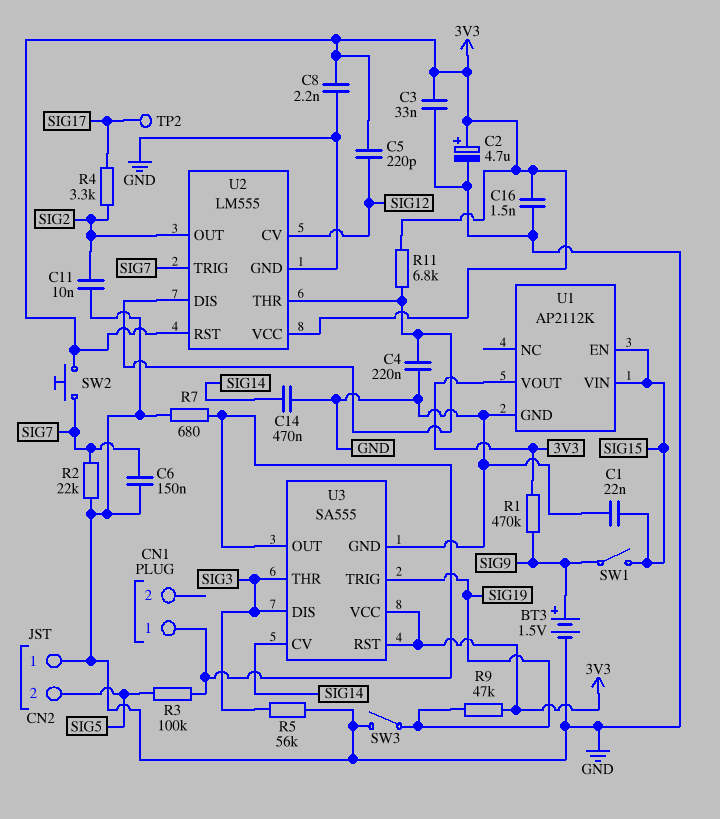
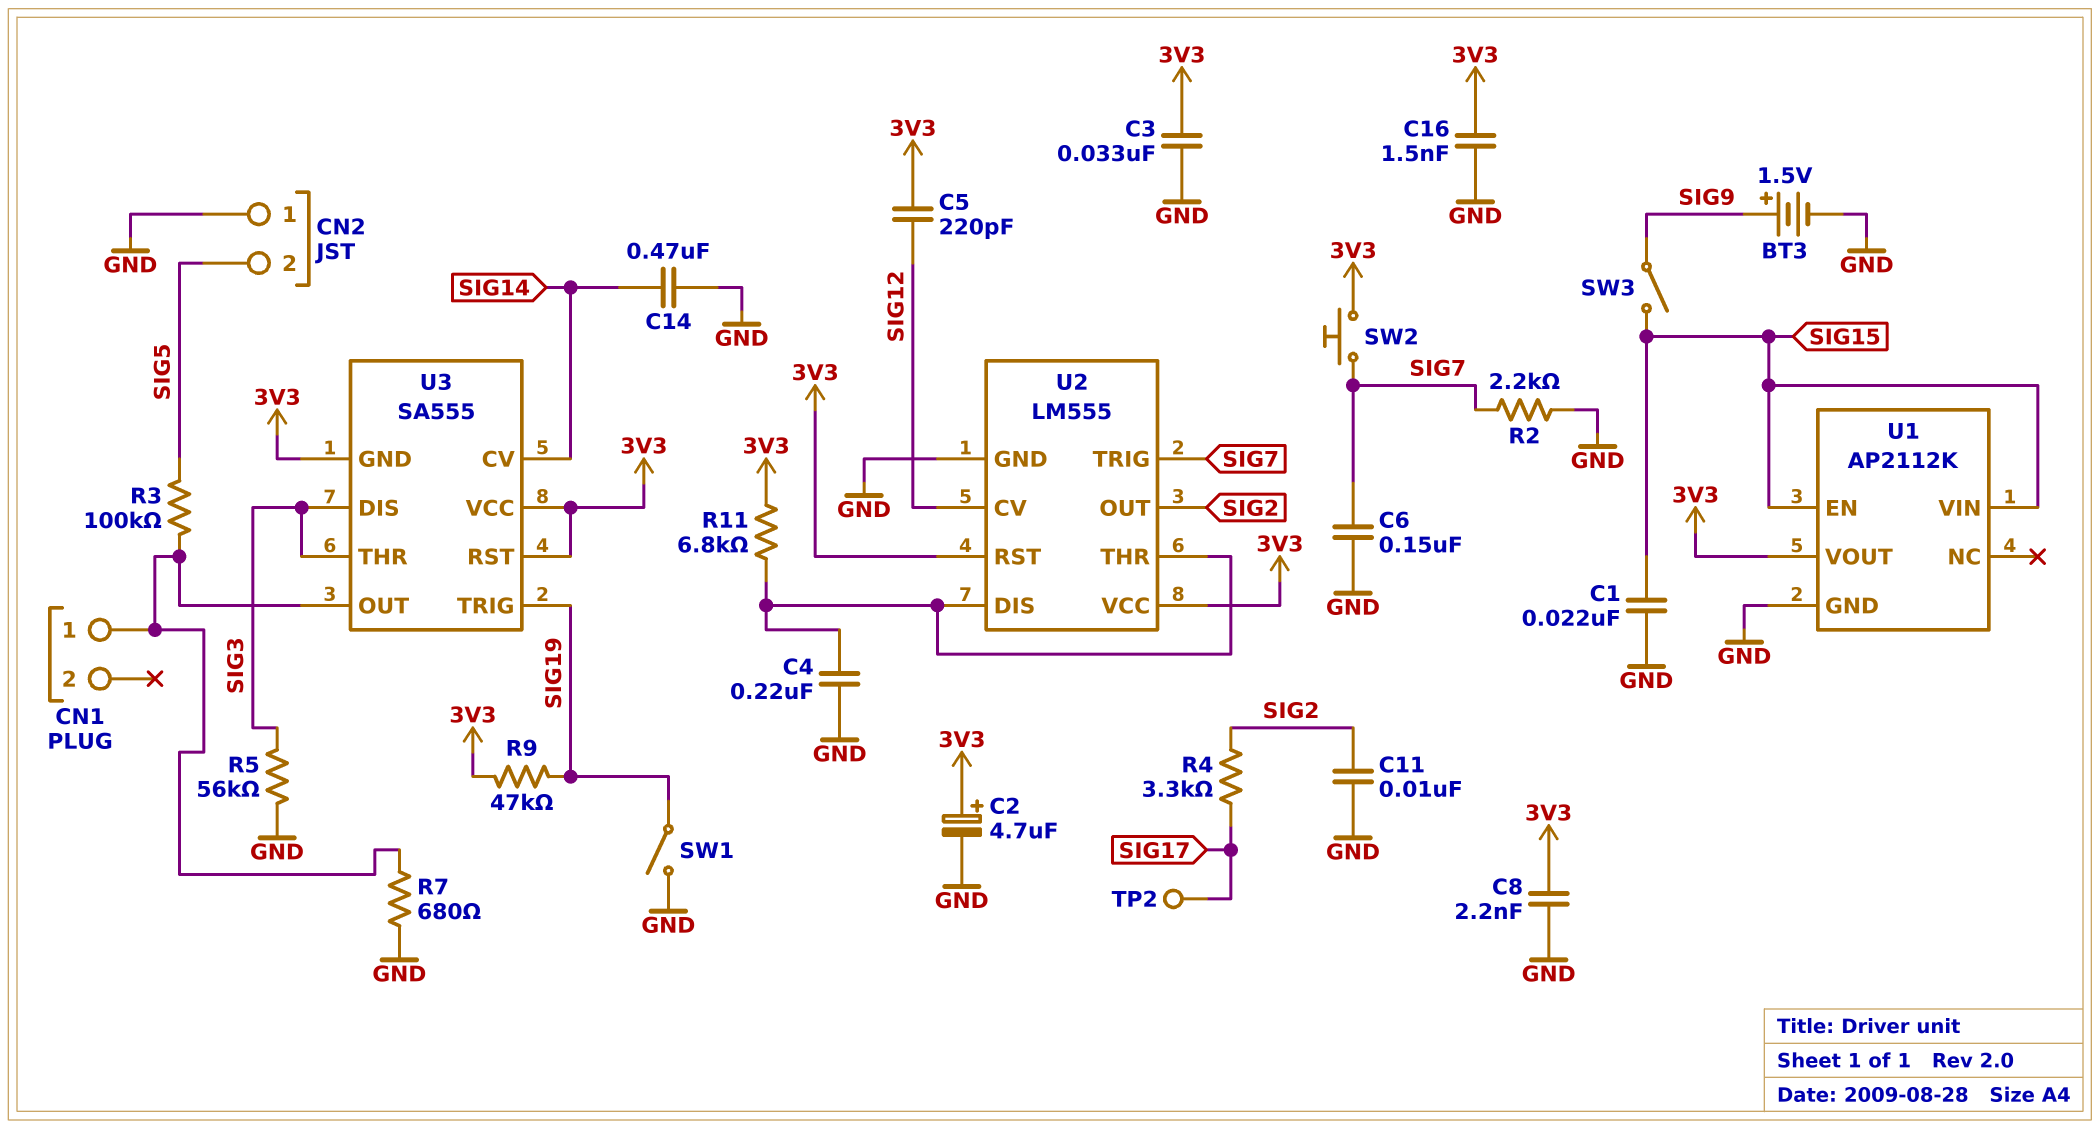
R1: 470k (3V3, SIG9) -> none
R2: 22k (GND, SIG7) -> 2.2k (GND, SIG7)
SW1: switch (SIG9, SIG15) -> switch (GND, SIG19)
SW3: switch (GND, SIG19) -> switch (SIG9, SIG15)
U3 pin GND: GND -> 3V3

